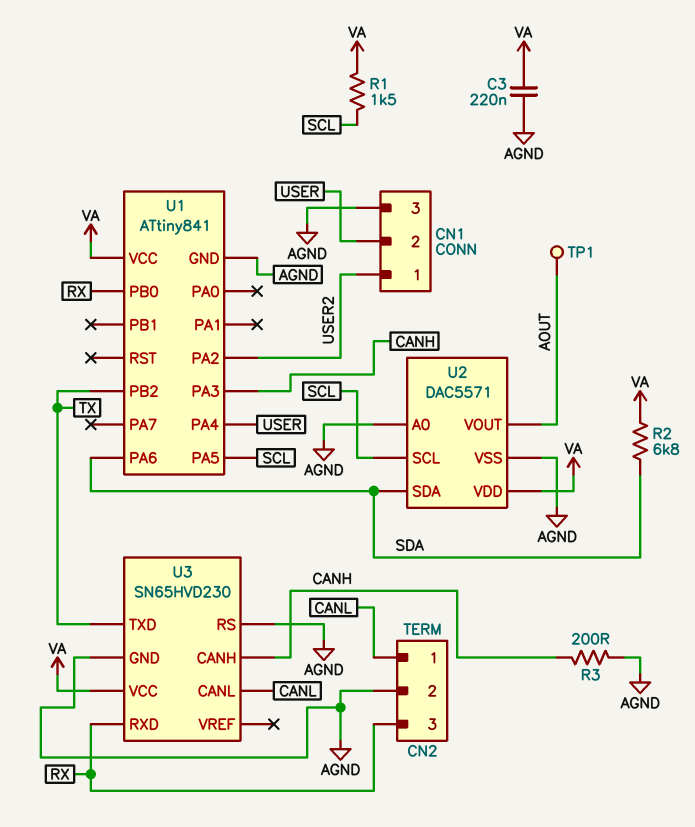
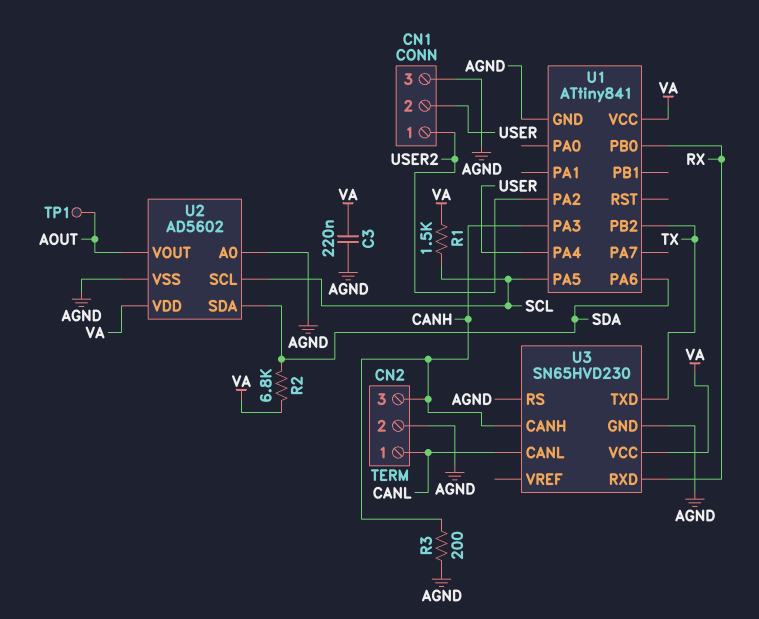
CN2 pin 3: RX -> CANH
U2: DAC5571 -> AD5602

